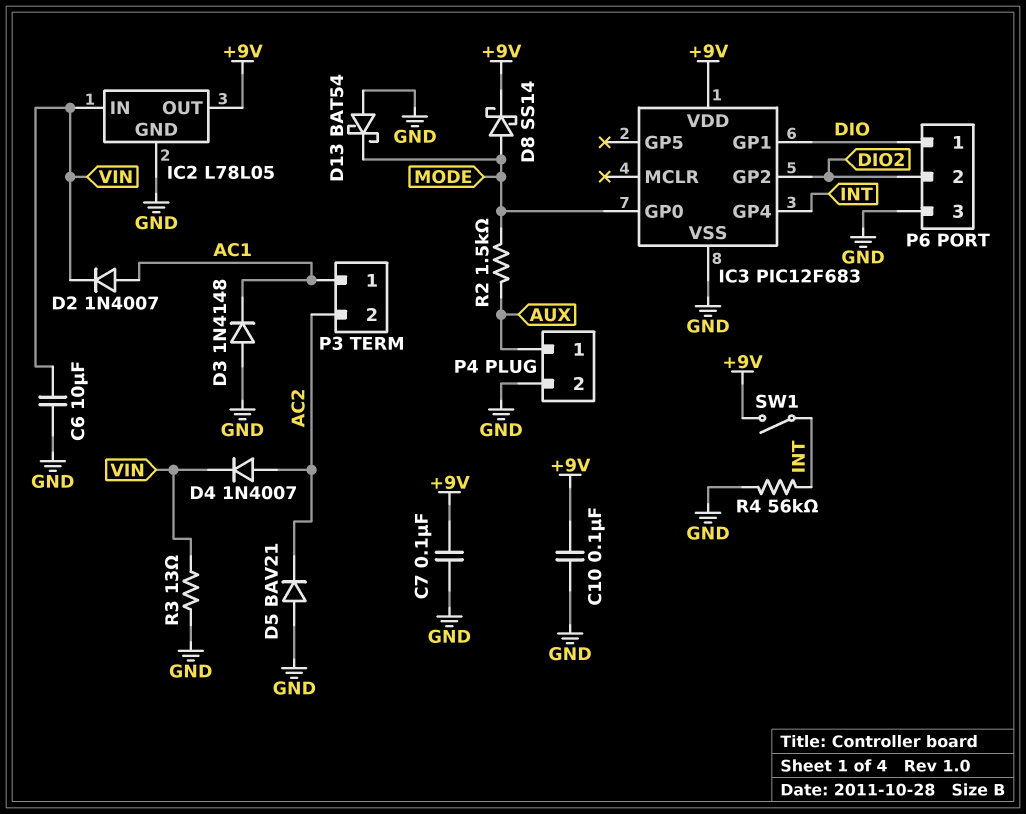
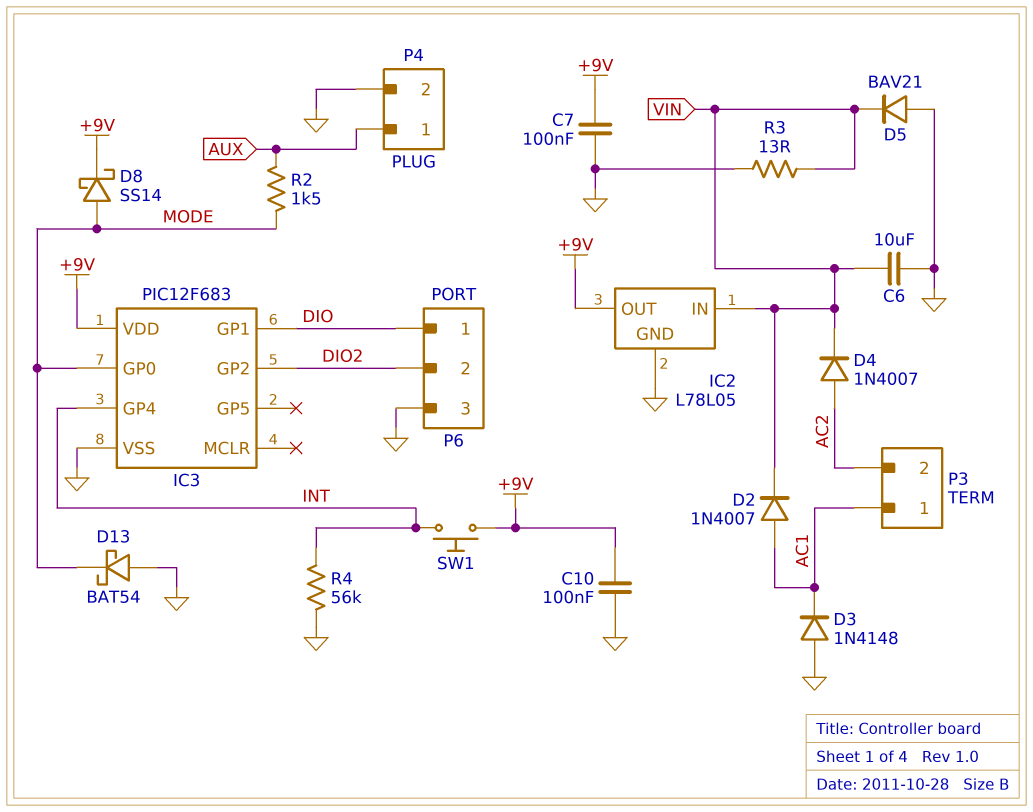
D5: diode BAV21 (A GND, K AC2) -> diode BAV21 (A GND, K VIN)
SW1: switch (+9V, INT) -> button (+9V, INT)

